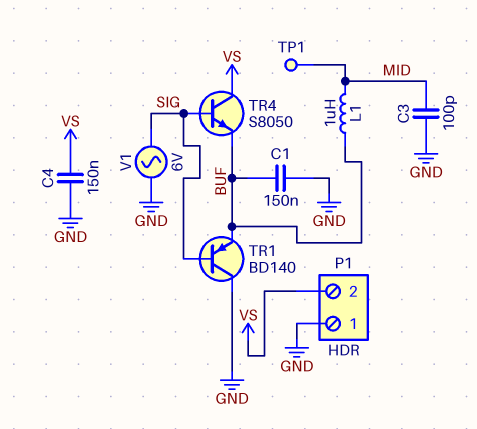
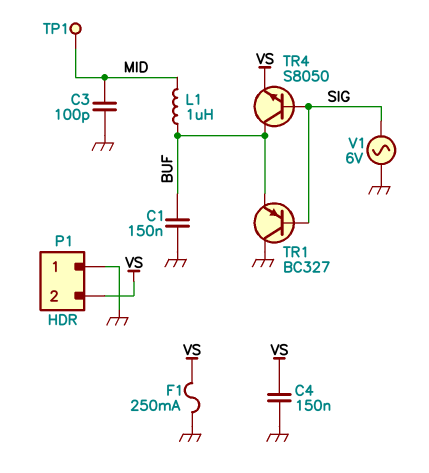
F1: none -> 250mA (GND, VS)
TR1: PNP BD140 (B SIG, C GND, E BUF) -> PNP BC327 (B SIG, C GND, E BUF)
TR4: NPN S8050 (B SIG, C VS, E BUF) -> NPN S8050 (B SIG, C BUF, E VS)

